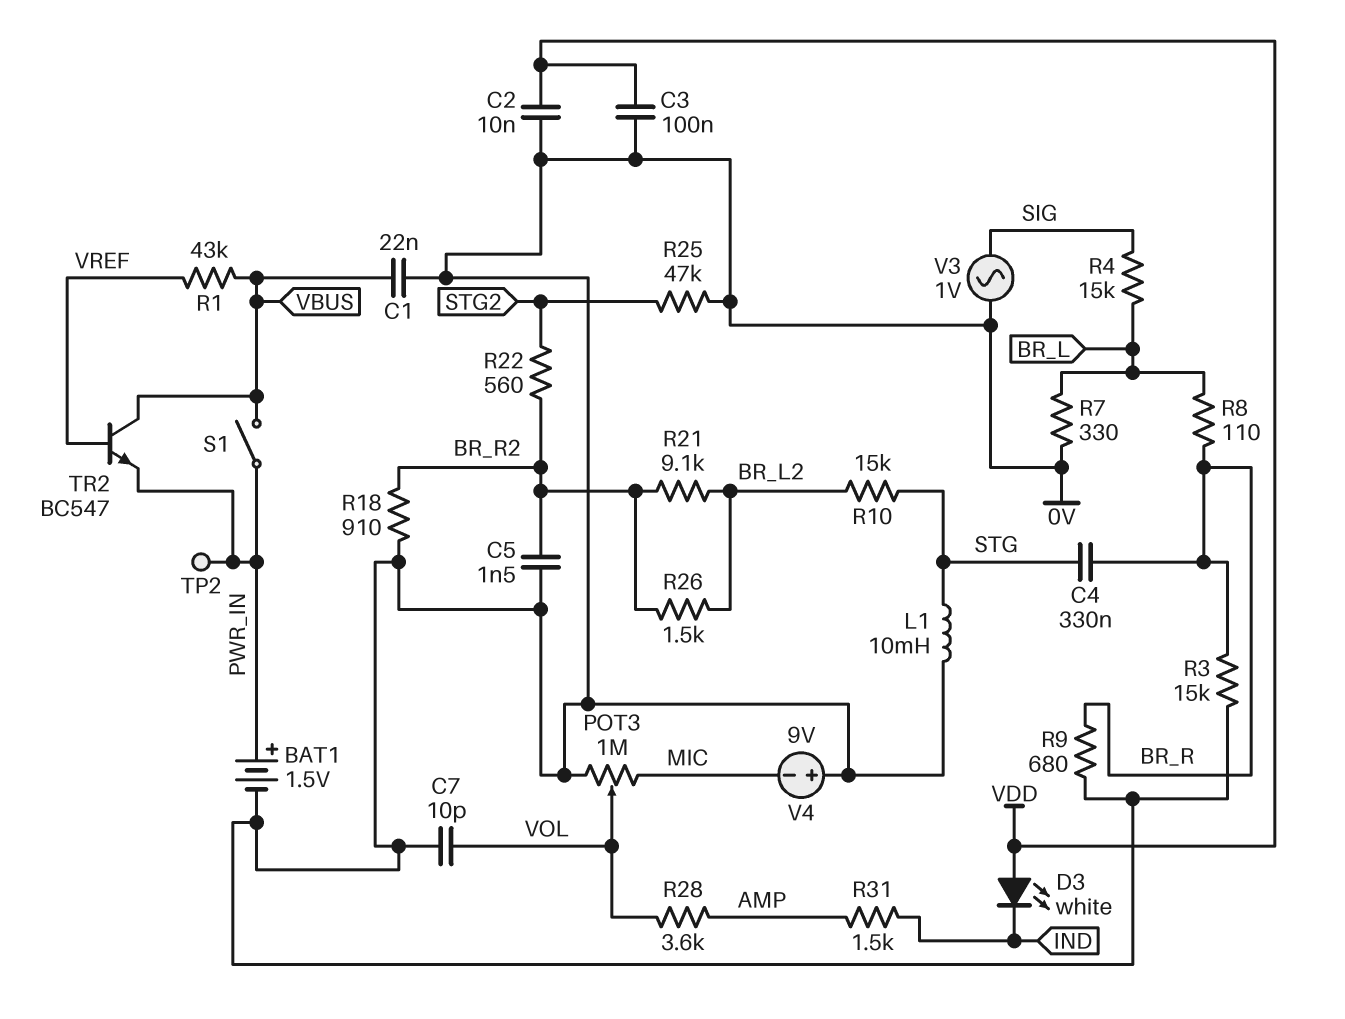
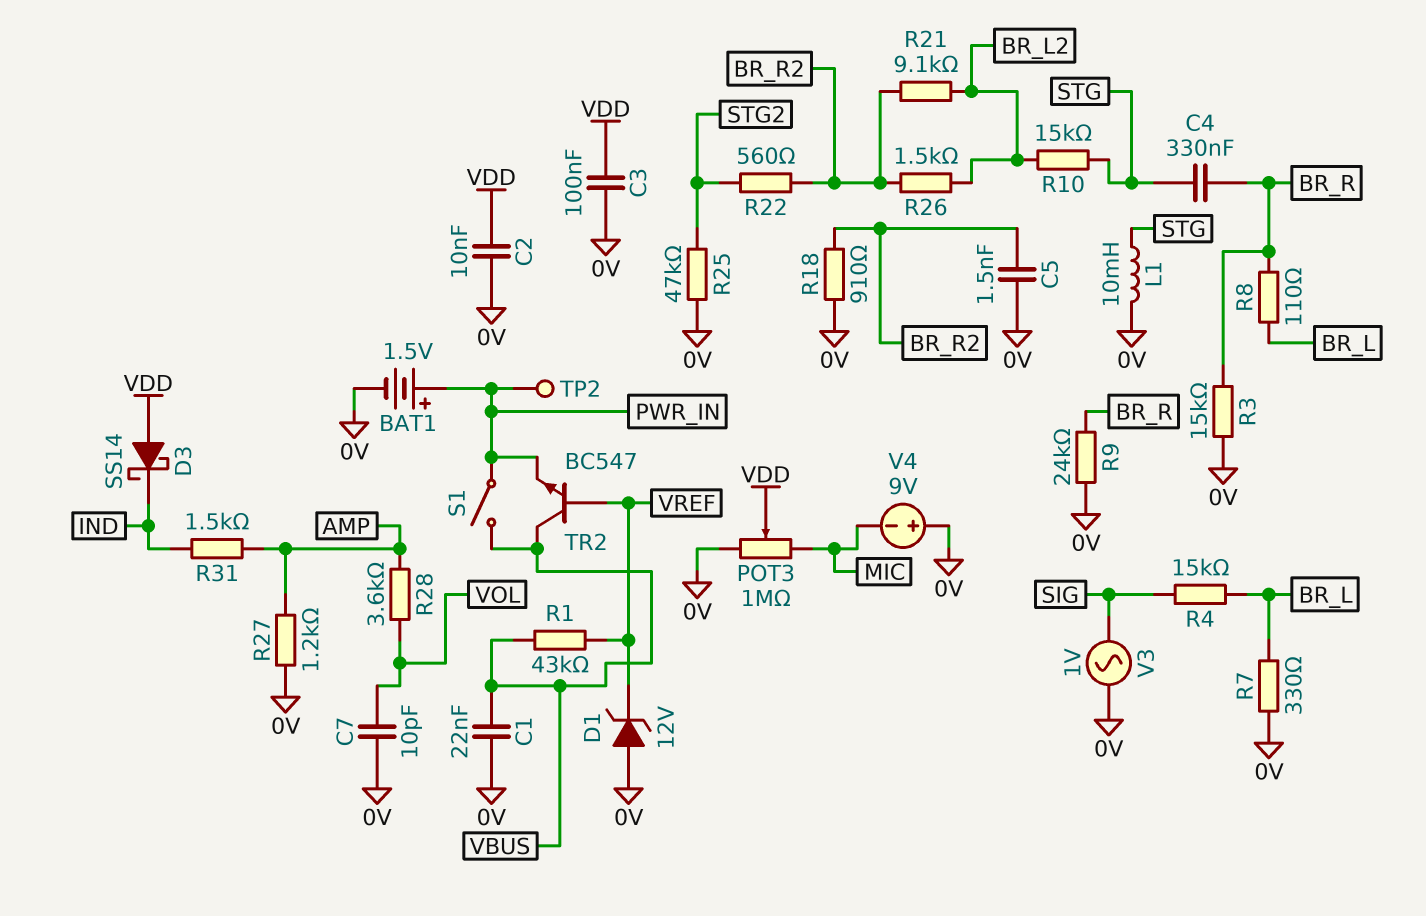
D1: none -> zener 12V (A 0V, K VREF)
D3: LED white (A VDD, K IND) -> schottky SS14 (A VDD, K IND)
POT3: 1M (0V, MIC, wiper VOL) -> 1M (0V, MIC, wiper VDD)
R9: 680 (0V, BR_R) -> 24k (0V, BR_R)
R27: none -> 1.2k (0V, AMP)

